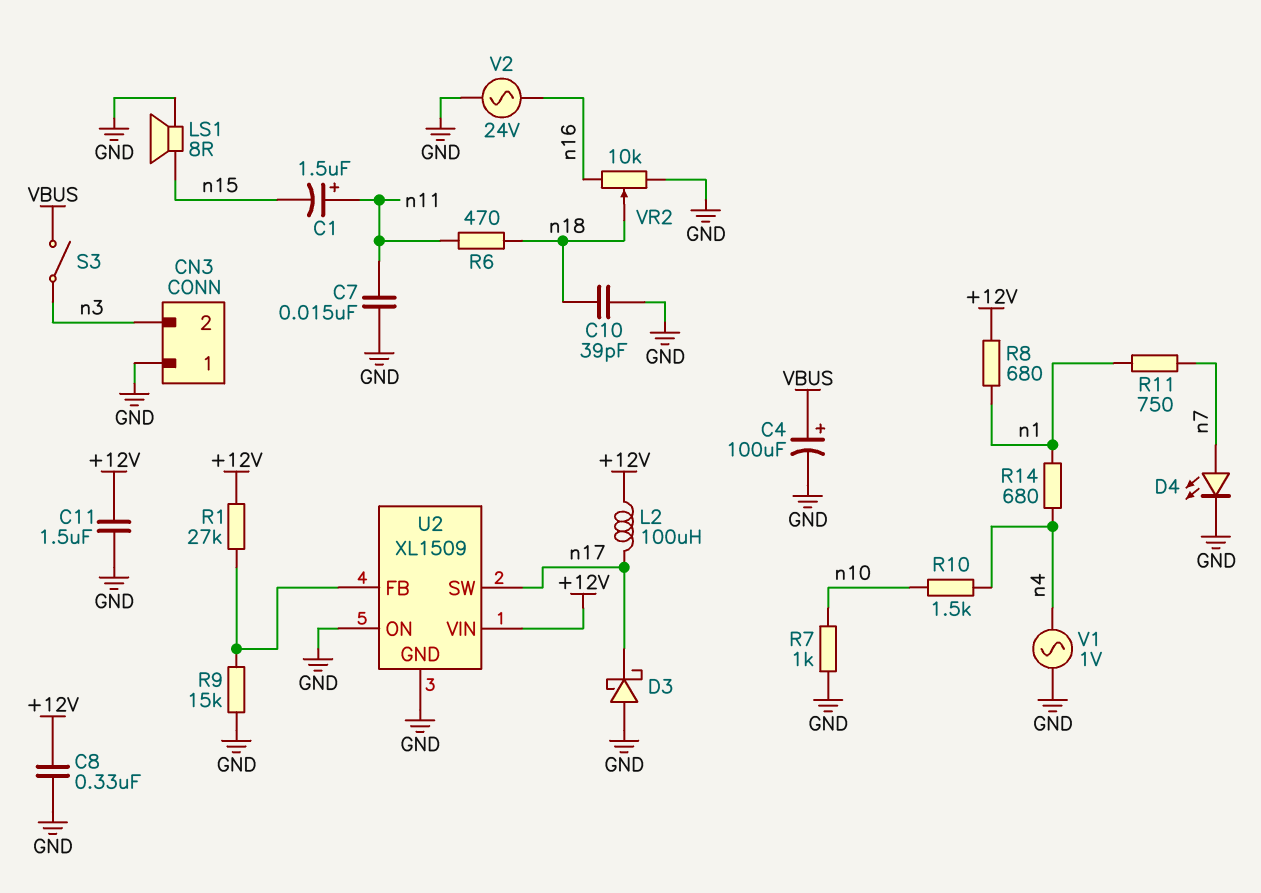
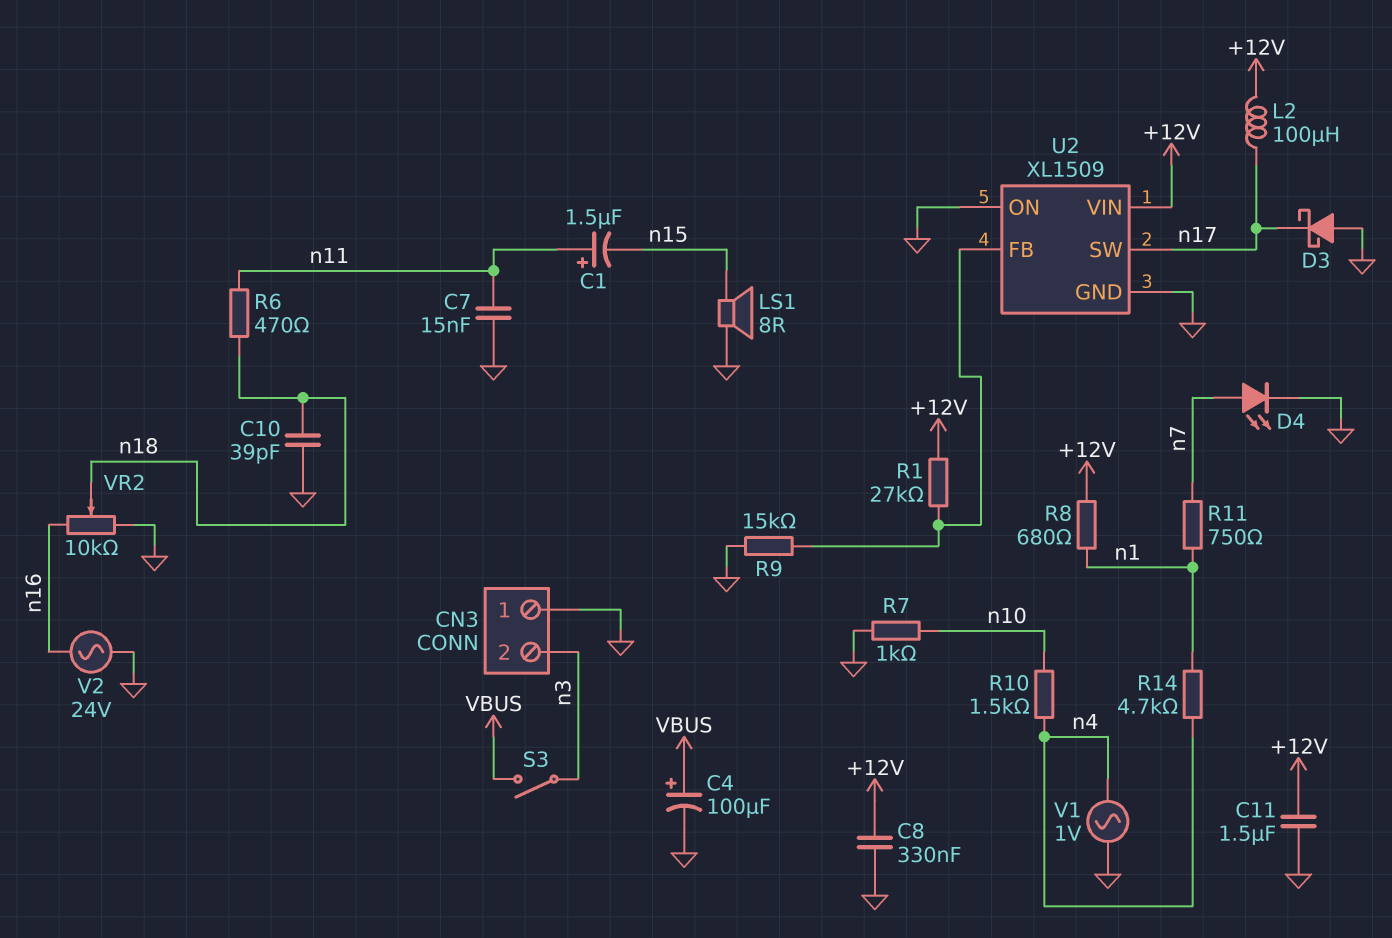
R14: 680 (n1, n4) -> 4.7k (n1, n4)

